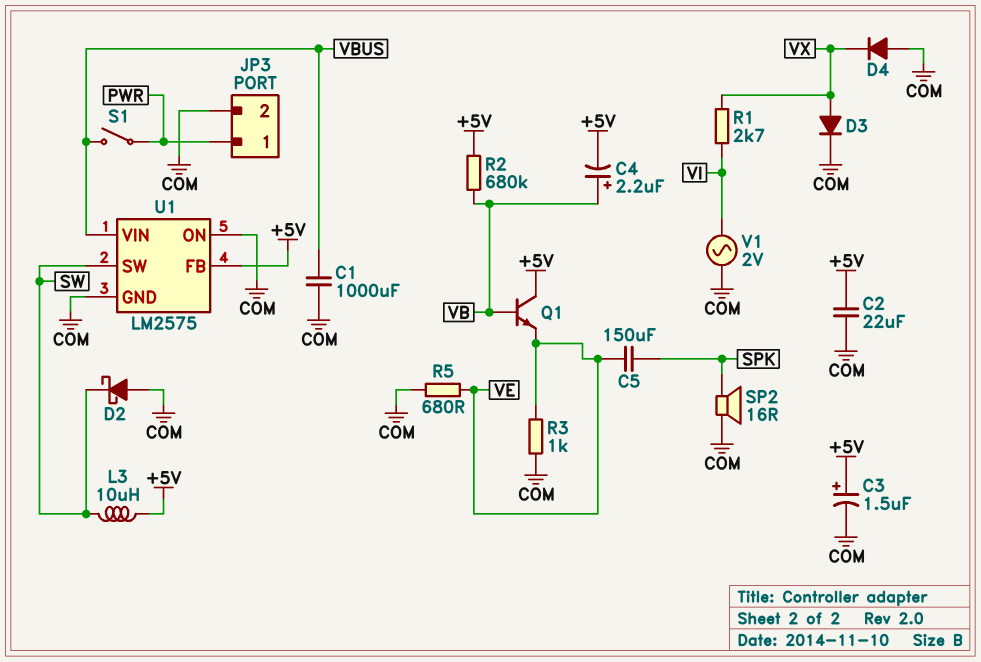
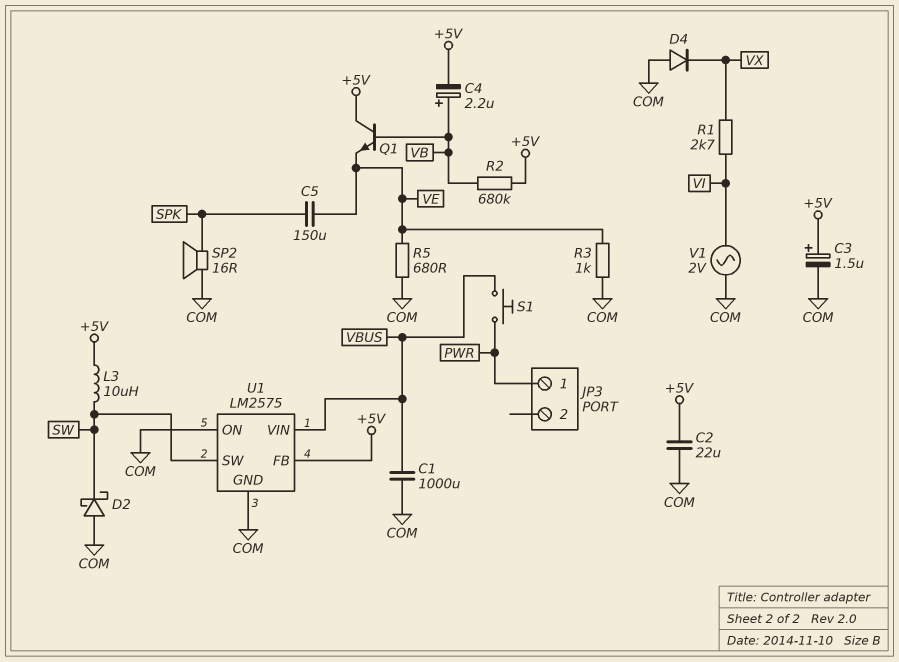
D3: diode (A VX, K COM) -> none
JP3 pin 2: COM -> none
S1: switch (PWR, VBUS) -> button (PWR, VBUS)

